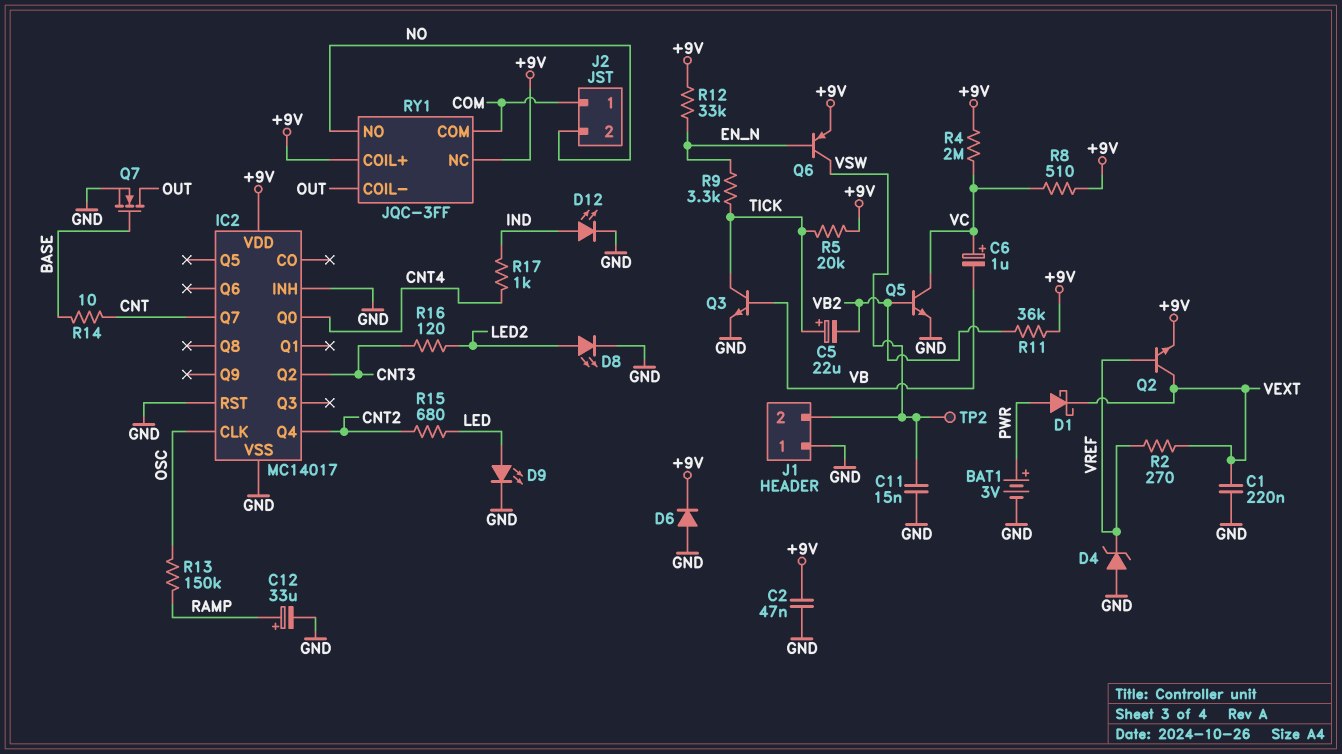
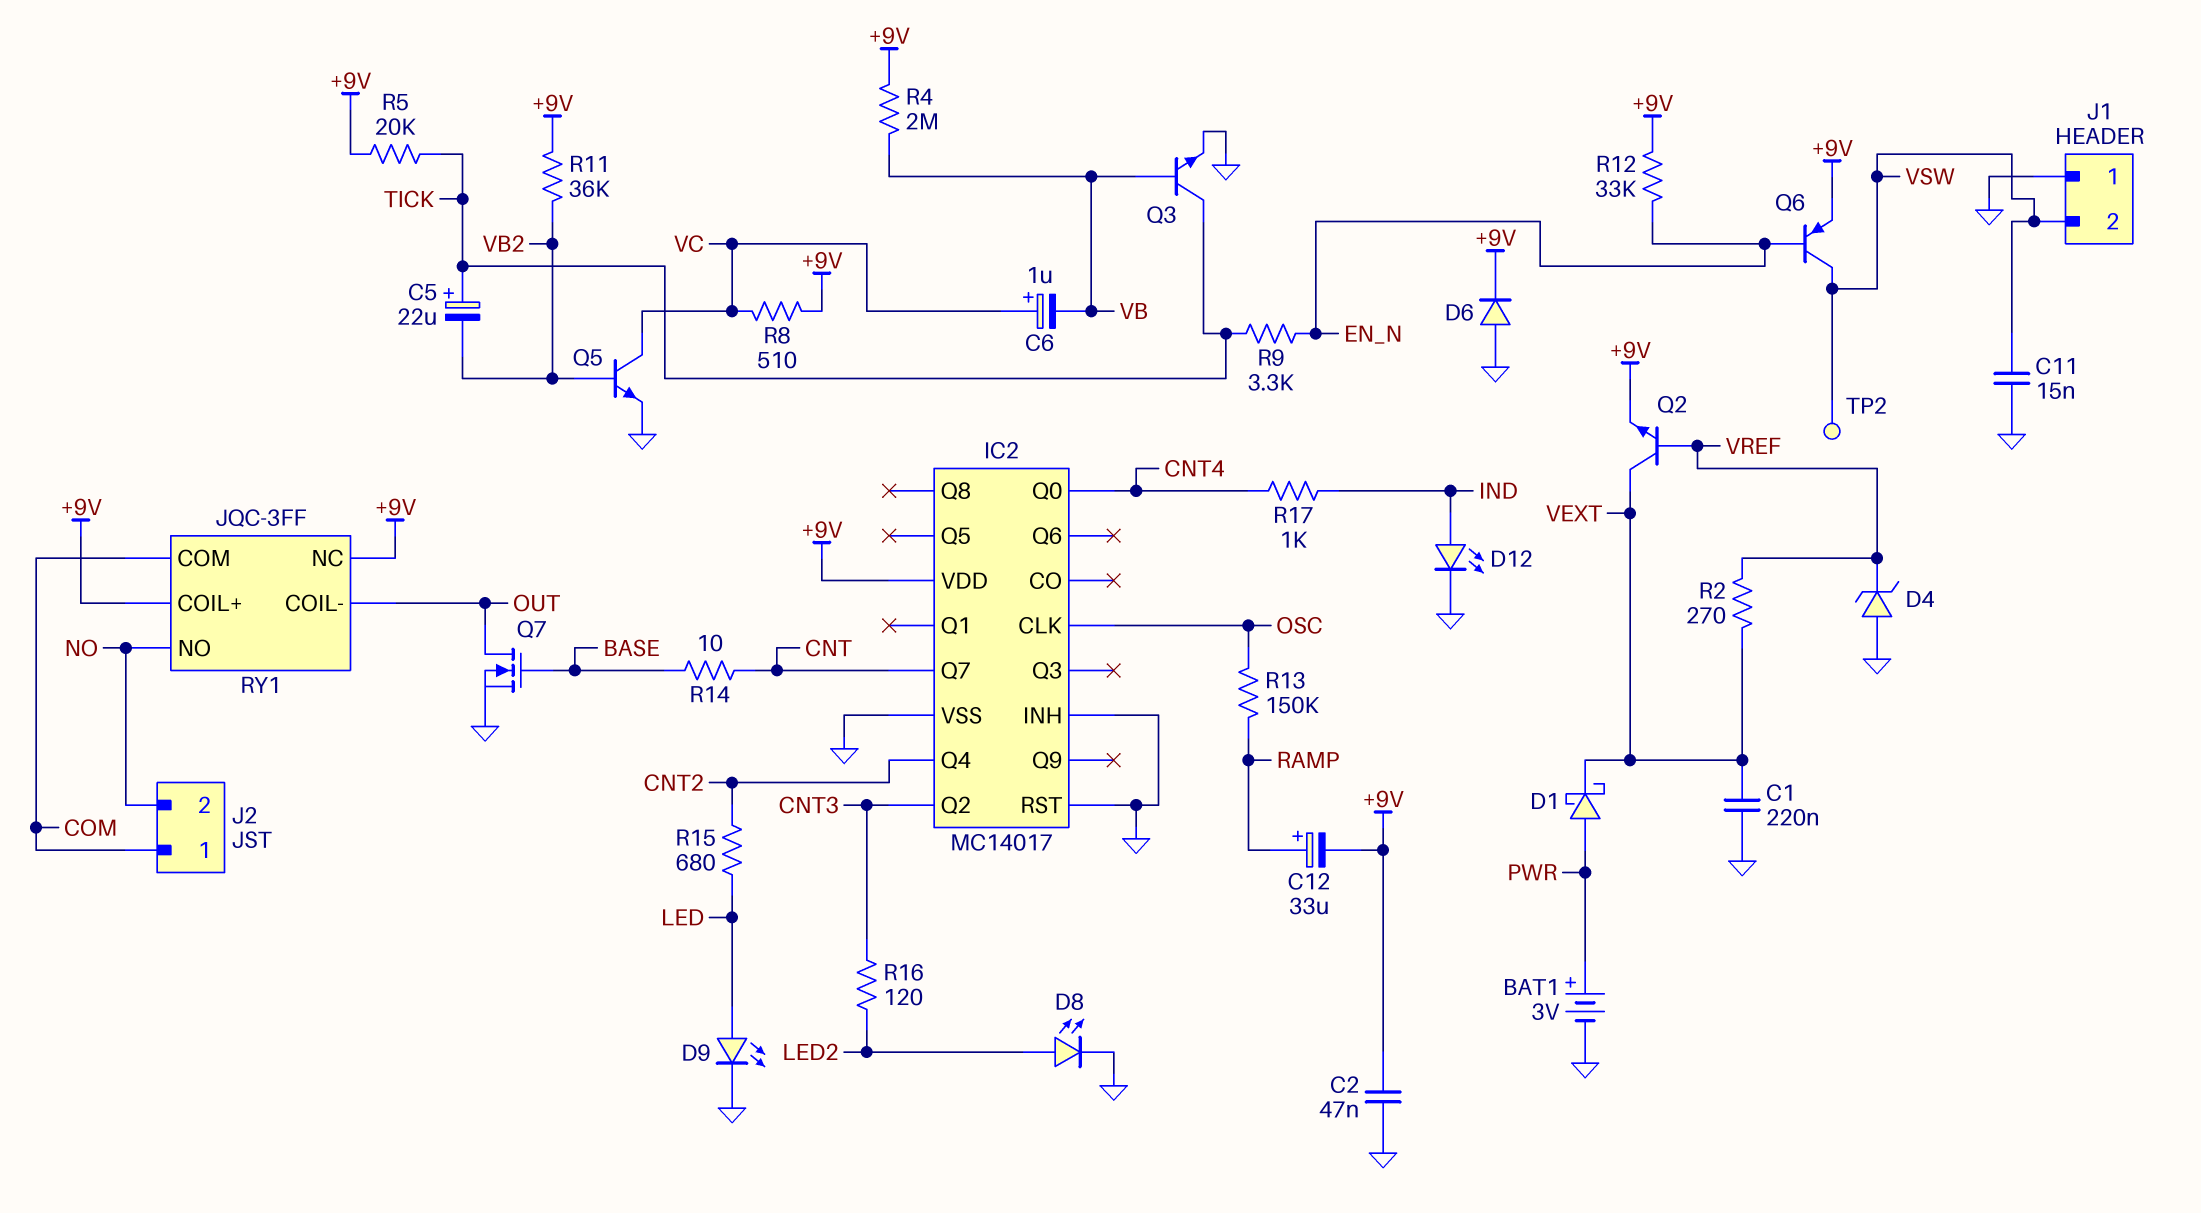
C12: 33uF (plus RAMP, minus GND) -> 33uF (plus RAMP, minus +9V)
R4: 2M (+9V, VC) -> 2M (+9V, VB)

